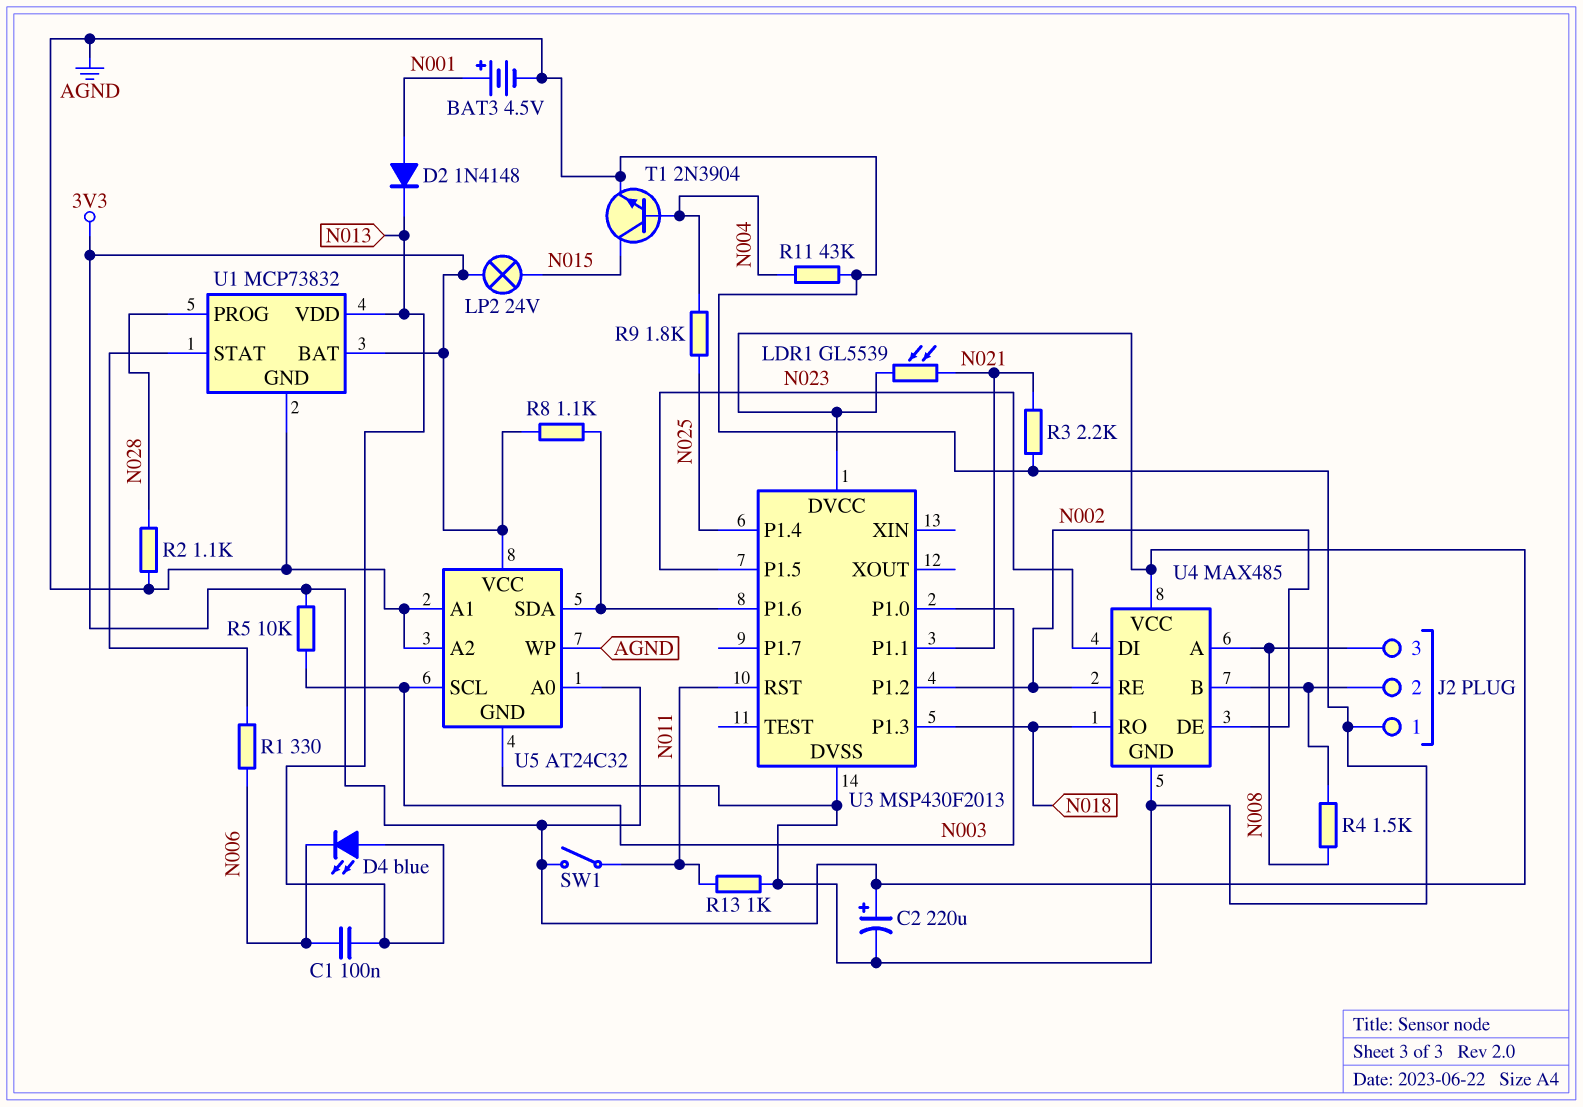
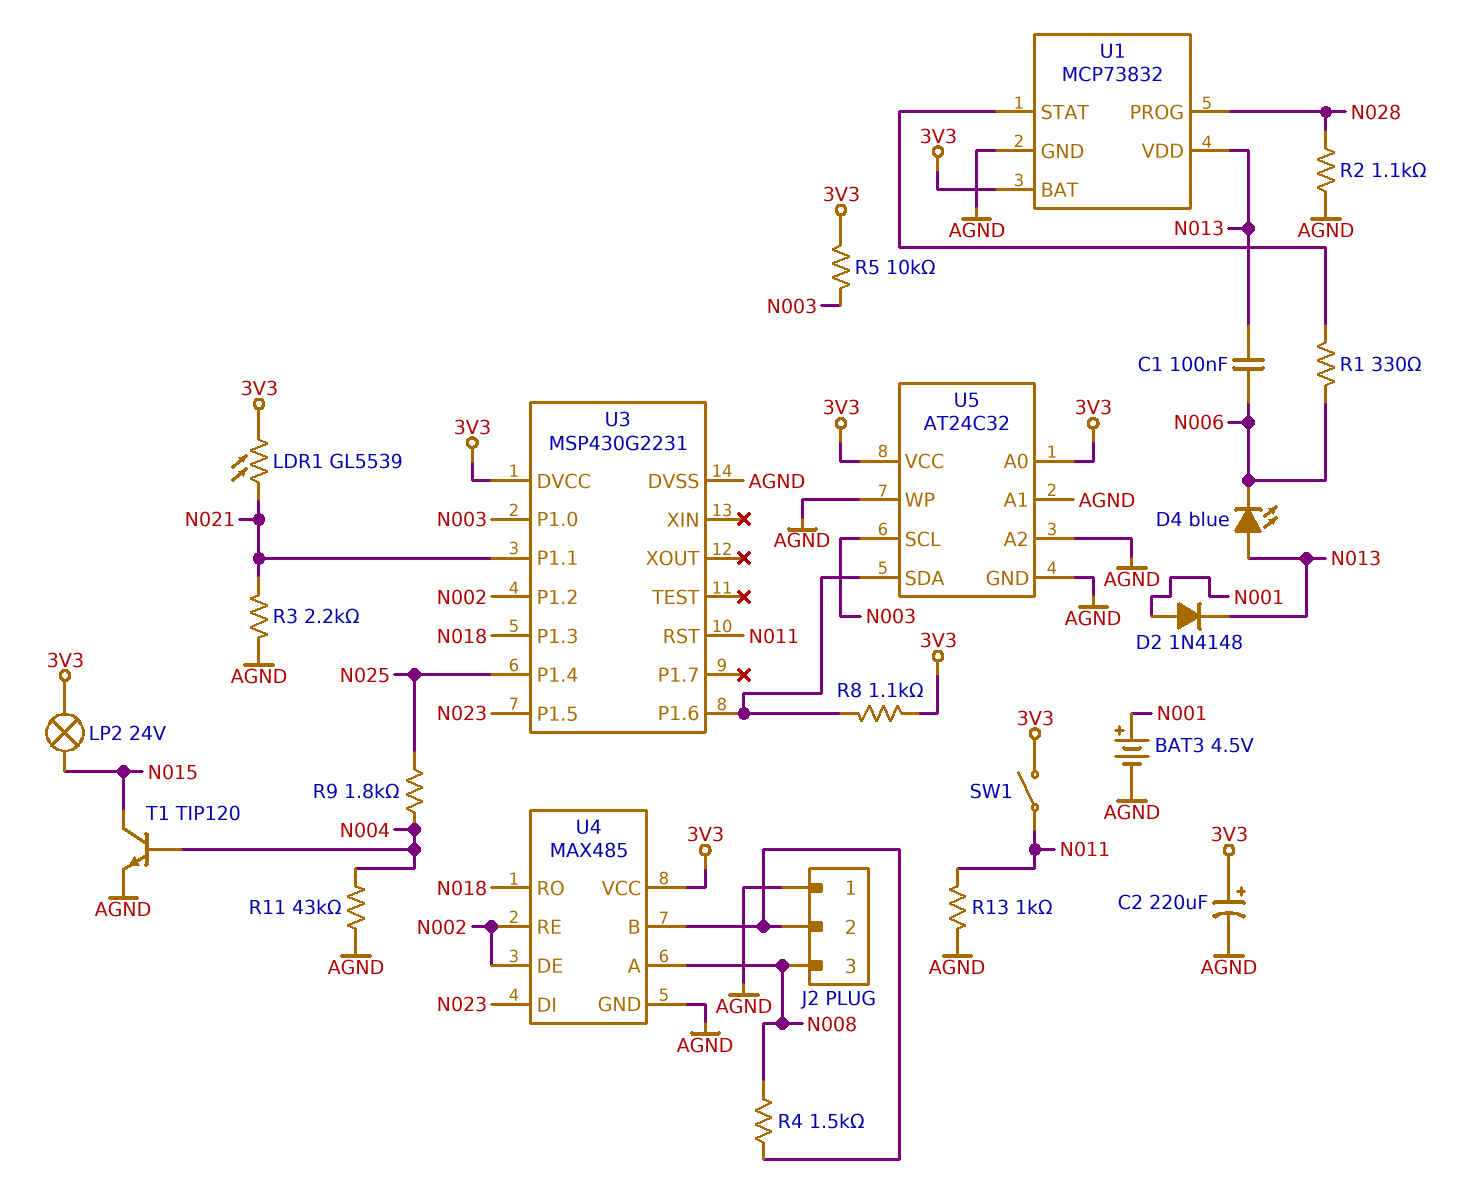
T1: NPN 2N3904 (B N004, C N015, E AGND) -> NPN TIP120 (B N004, C N015, E AGND)
U3: MSP430F2013 -> MSP430G2231

